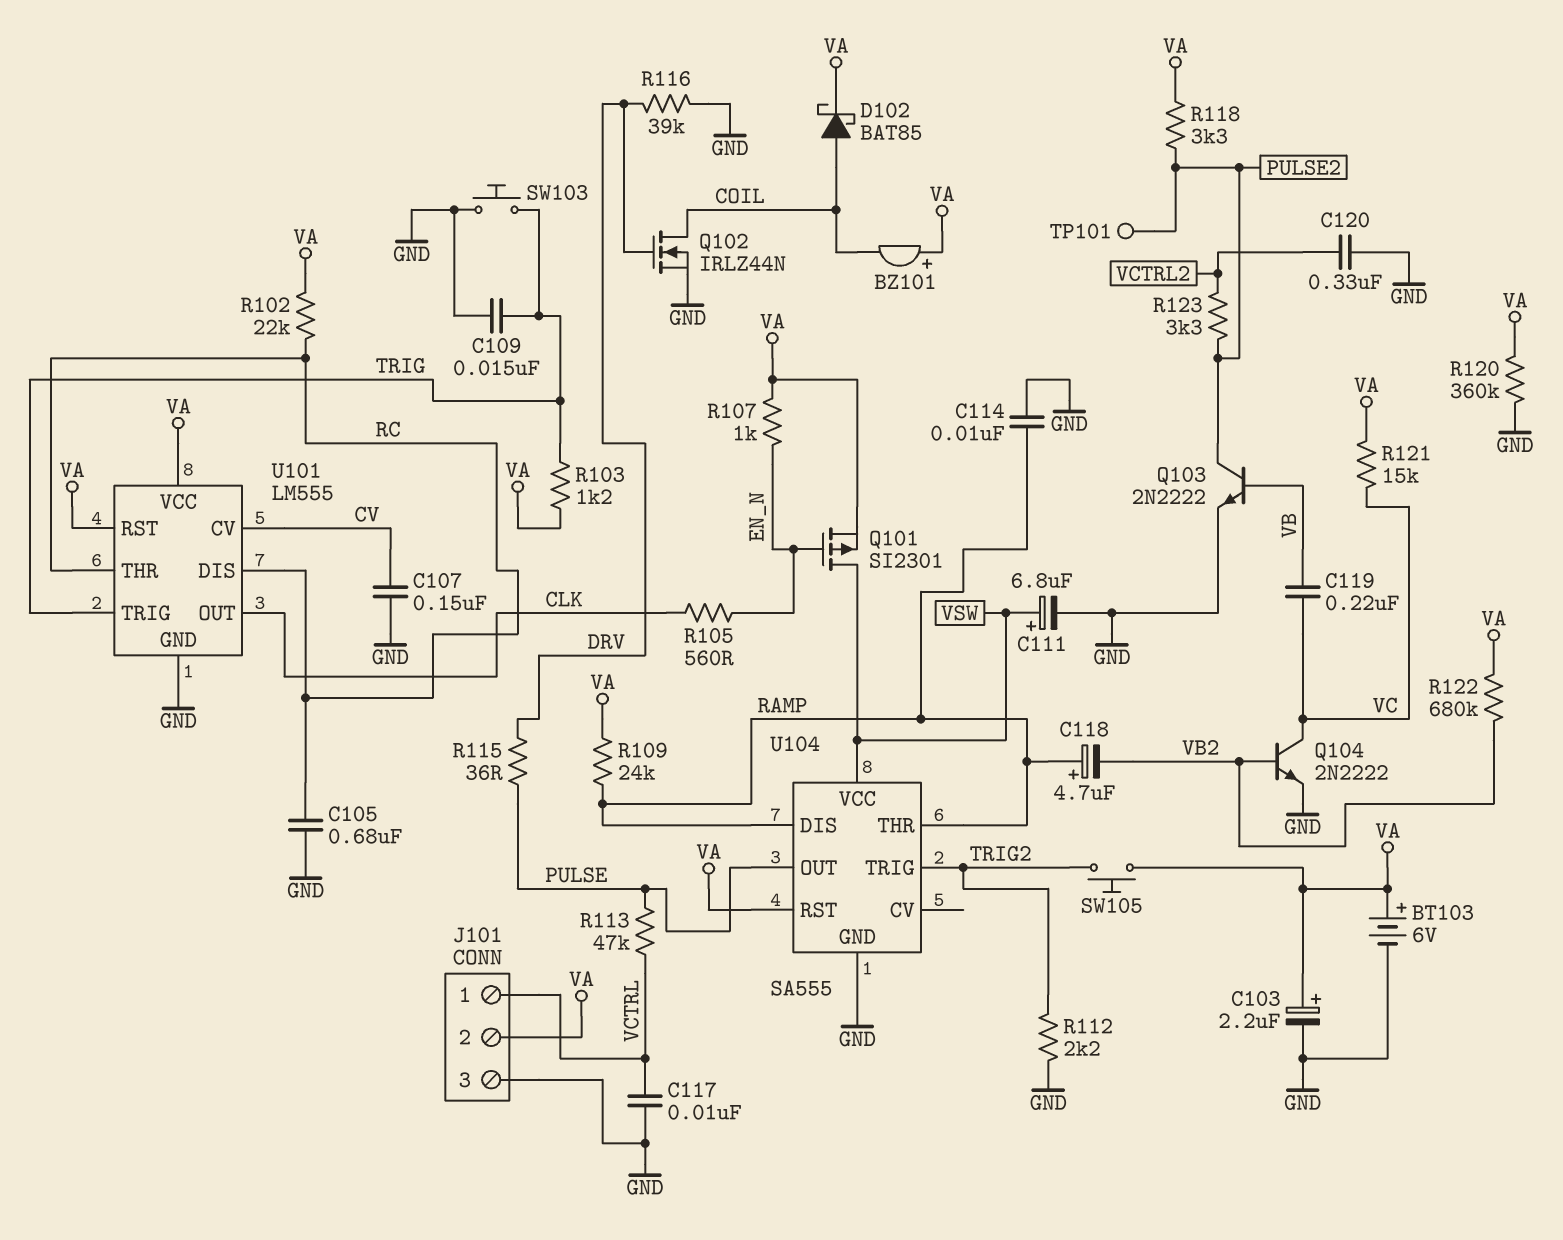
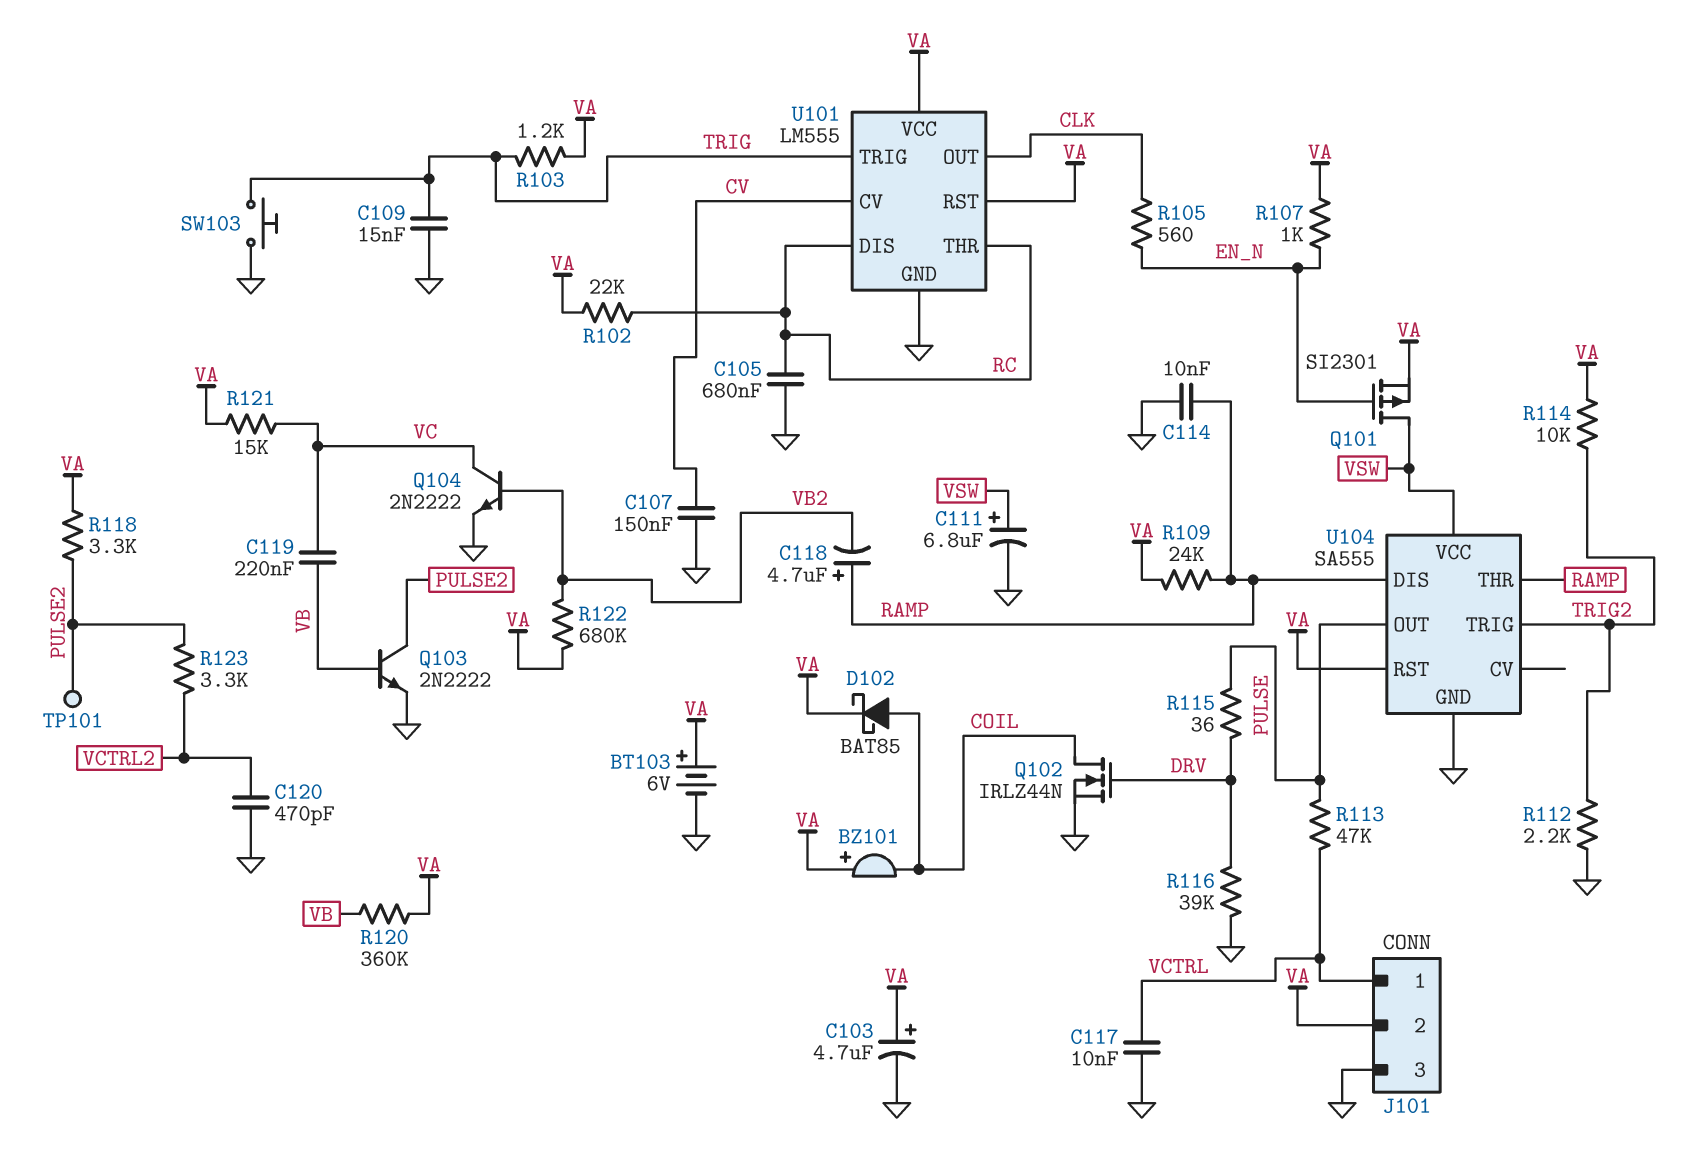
C103: 2.2uF (plus VA, minus GND) -> 4.7uF (plus VA, minus GND)
C120: 330nF (GND, VCTRL2) -> 470pF (GND, VCTRL2)
R114: none -> 10k (TRIG2, VA)
R120: 360k (GND, VA) -> 360k (VA, VB)
SW105: button (TRIG2, VA) -> none

